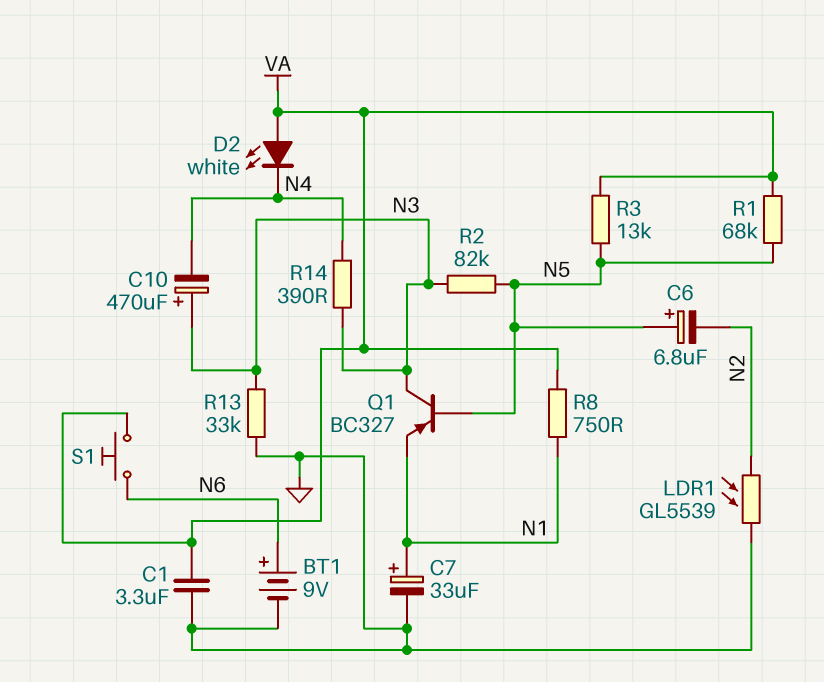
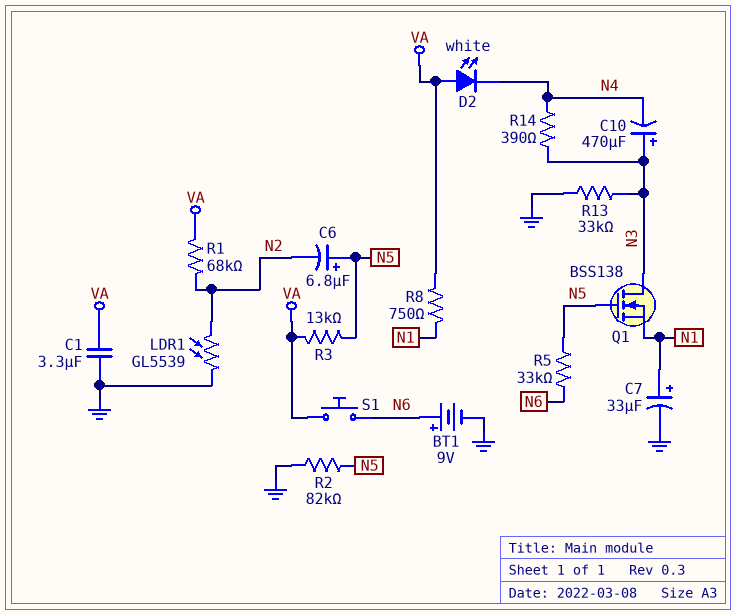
Q1: PNP BC327 (B N5, C N3, E N1) -> NMOS BSS138 (G N5, D N3, S N1)
R1: 68k (N5, VA) -> 68k (N2, VA)
R2: 82k (N3, N5) -> 82k (GND, N5)
R5: none -> 33k (N5, N6)

